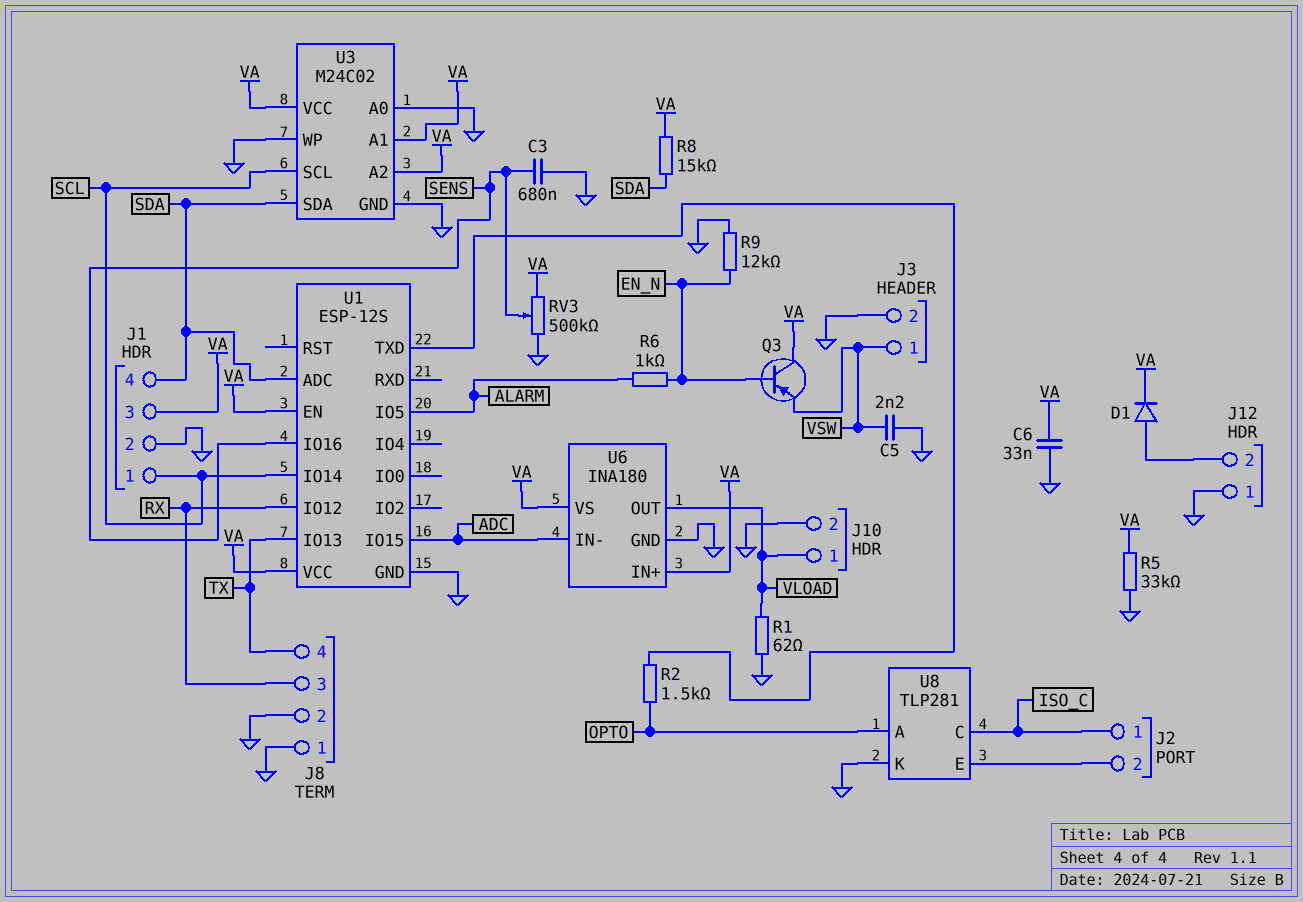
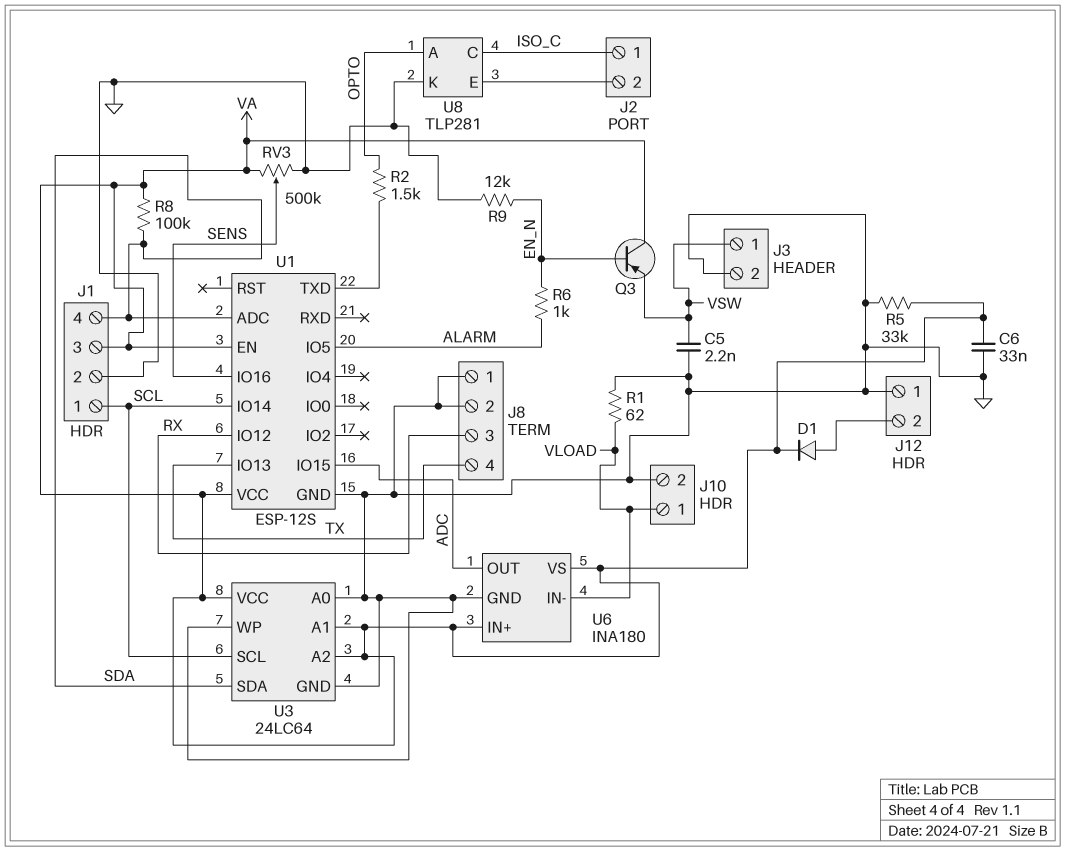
C3: 680nF (GND, SENS) -> none
R8: 15k (SDA, VA) -> 100k (SDA, VA)
U3: M24C02 -> 24LC64
U6 pin IN-: ADC -> VLOAD
U6 pin OUT: VLOAD -> ADC

